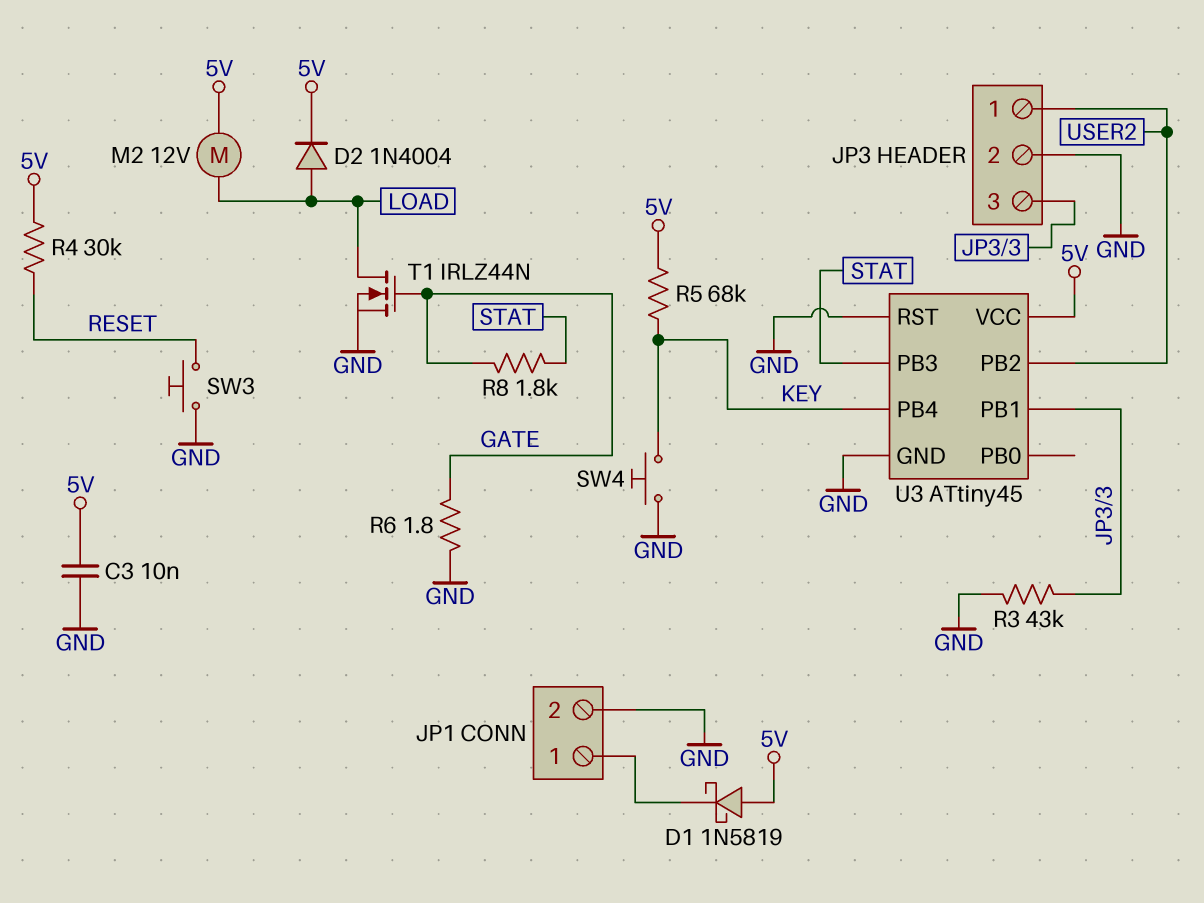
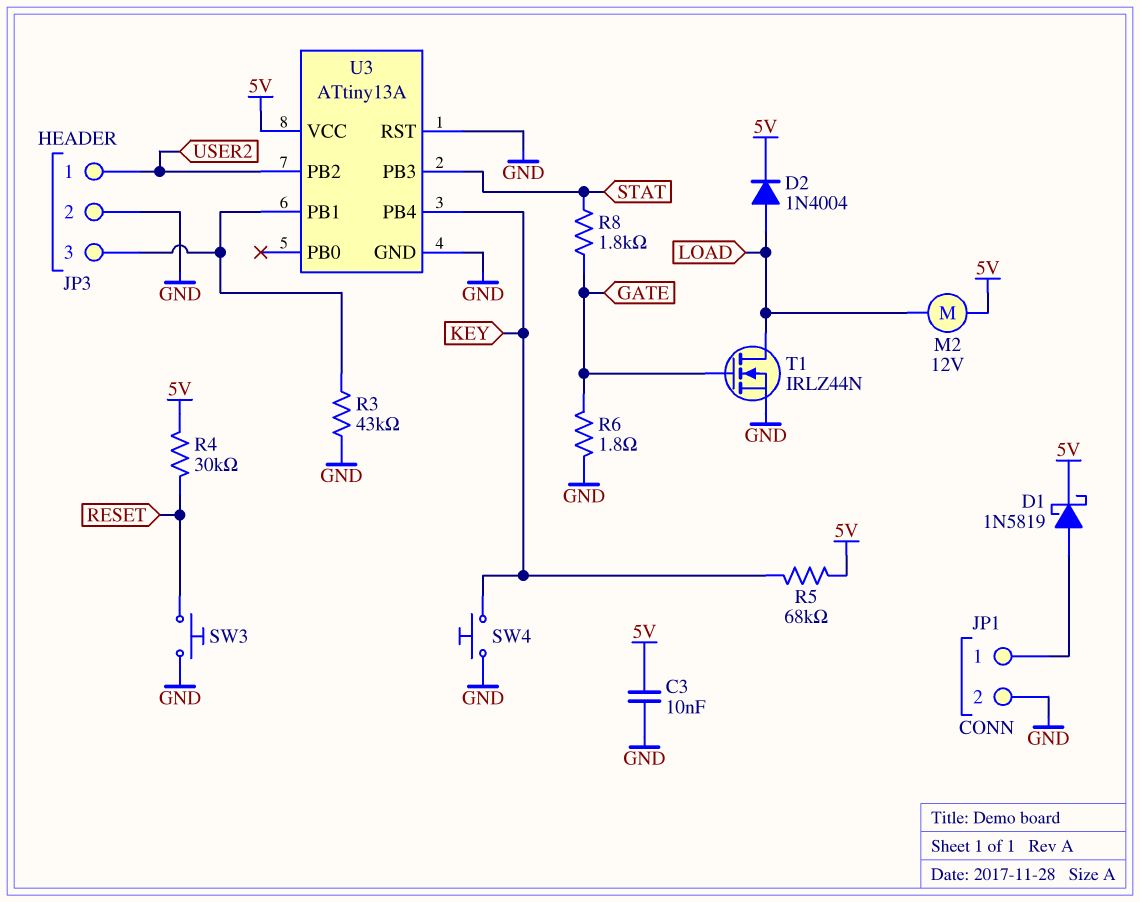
D1: schottky 1N5819 (A 5V, K JP1/1) -> schottky 1N5819 (A JP1/1, K 5V)
U3: ATtiny45 -> ATtiny13A

